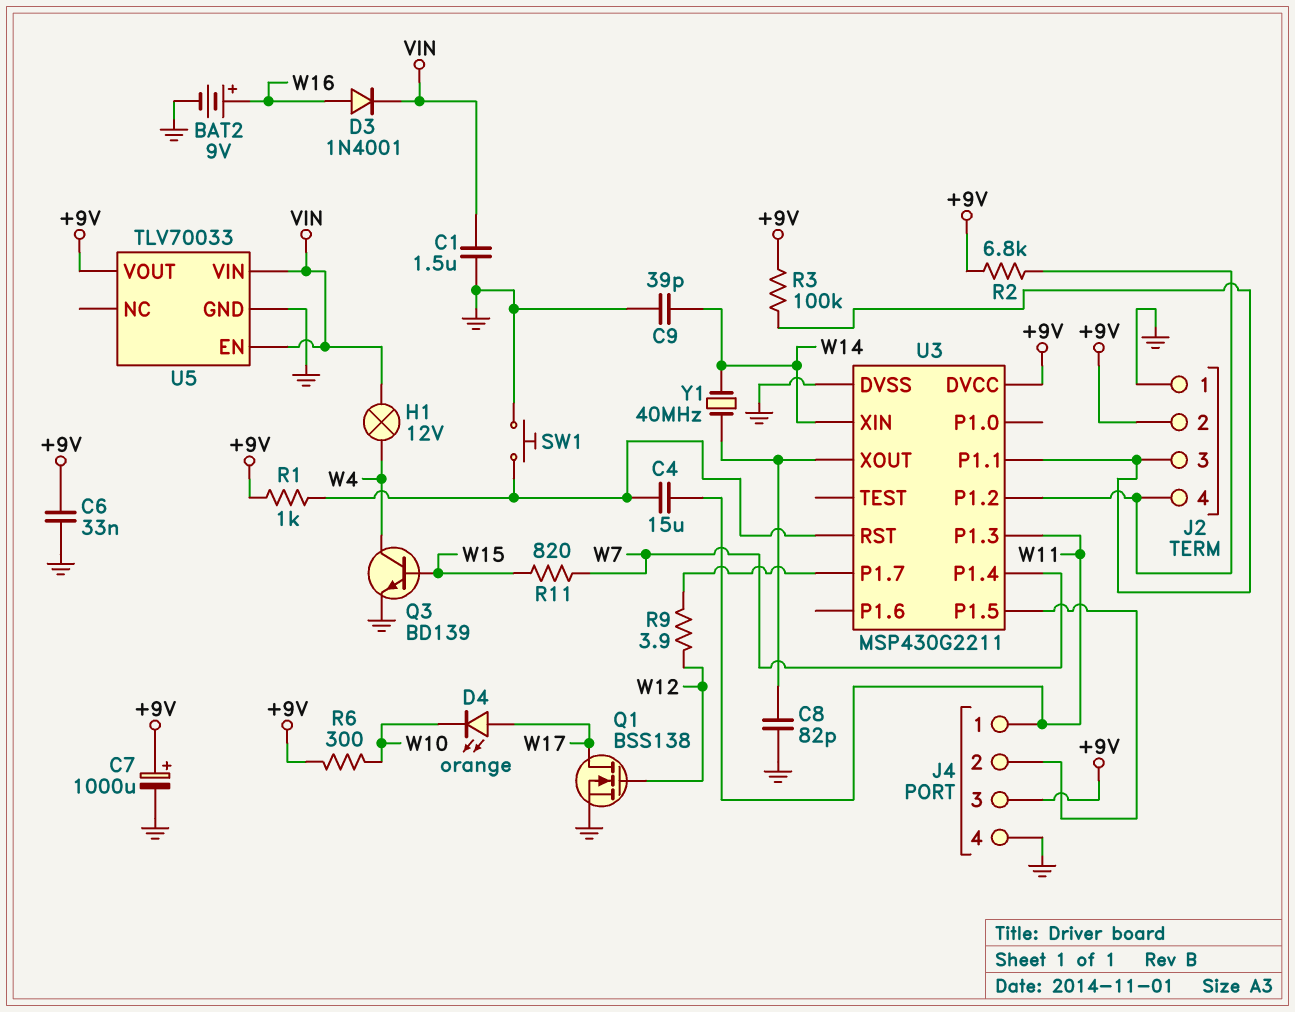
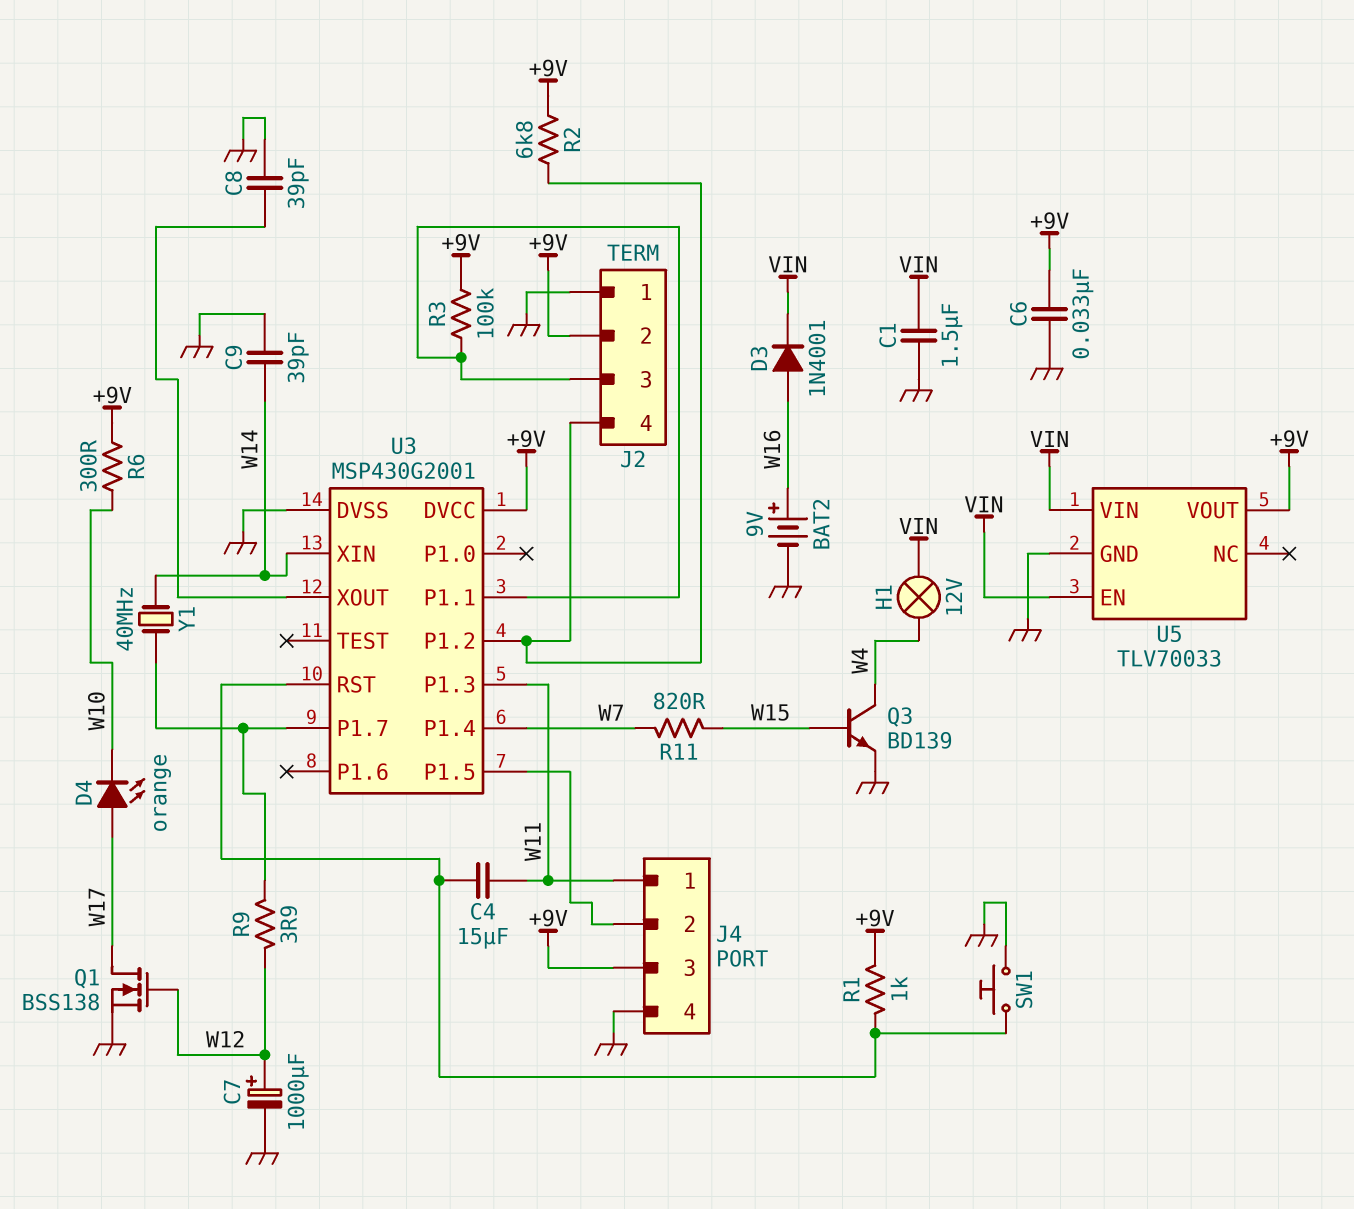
C7: 1000uF (plus +9V, minus GND) -> 1000uF (plus W12, minus GND)
C8: 82pF (GND, U3/XOUT) -> 39pF (GND, U3/XOUT)
U3: MSP430G2211 -> MSP430G2001
Y1: 40MHz (U3/XOUT, W14) -> 40MHz (U3/P1.7, W14)

